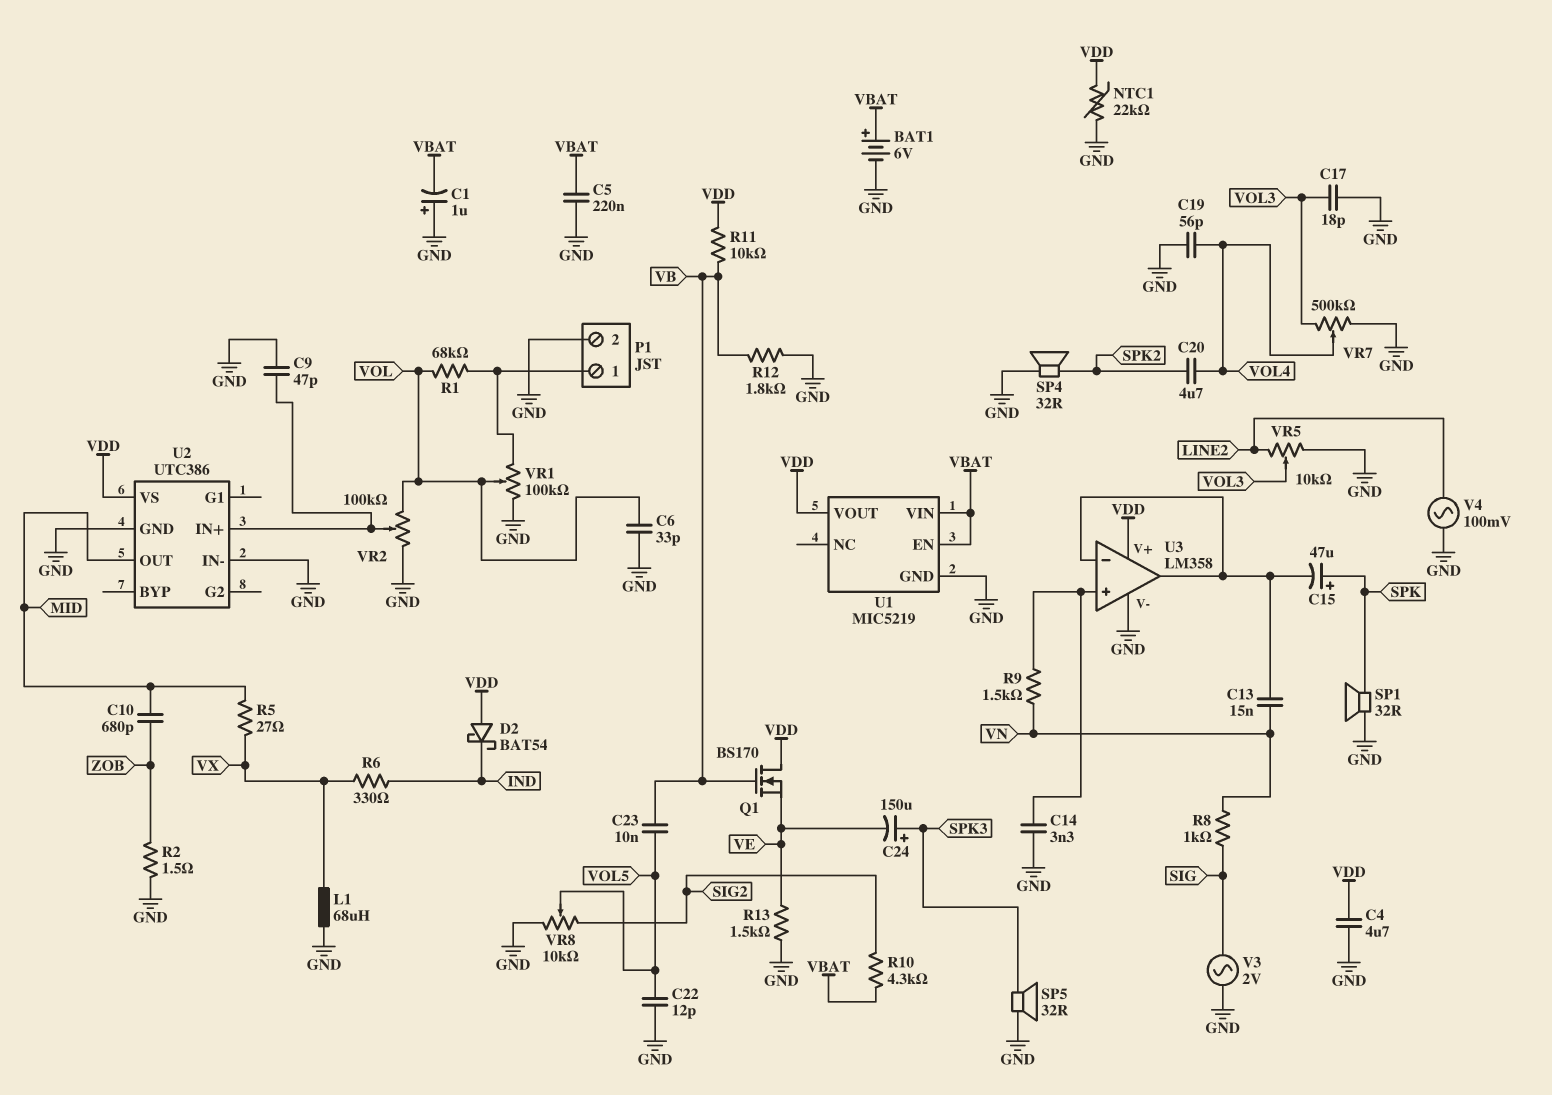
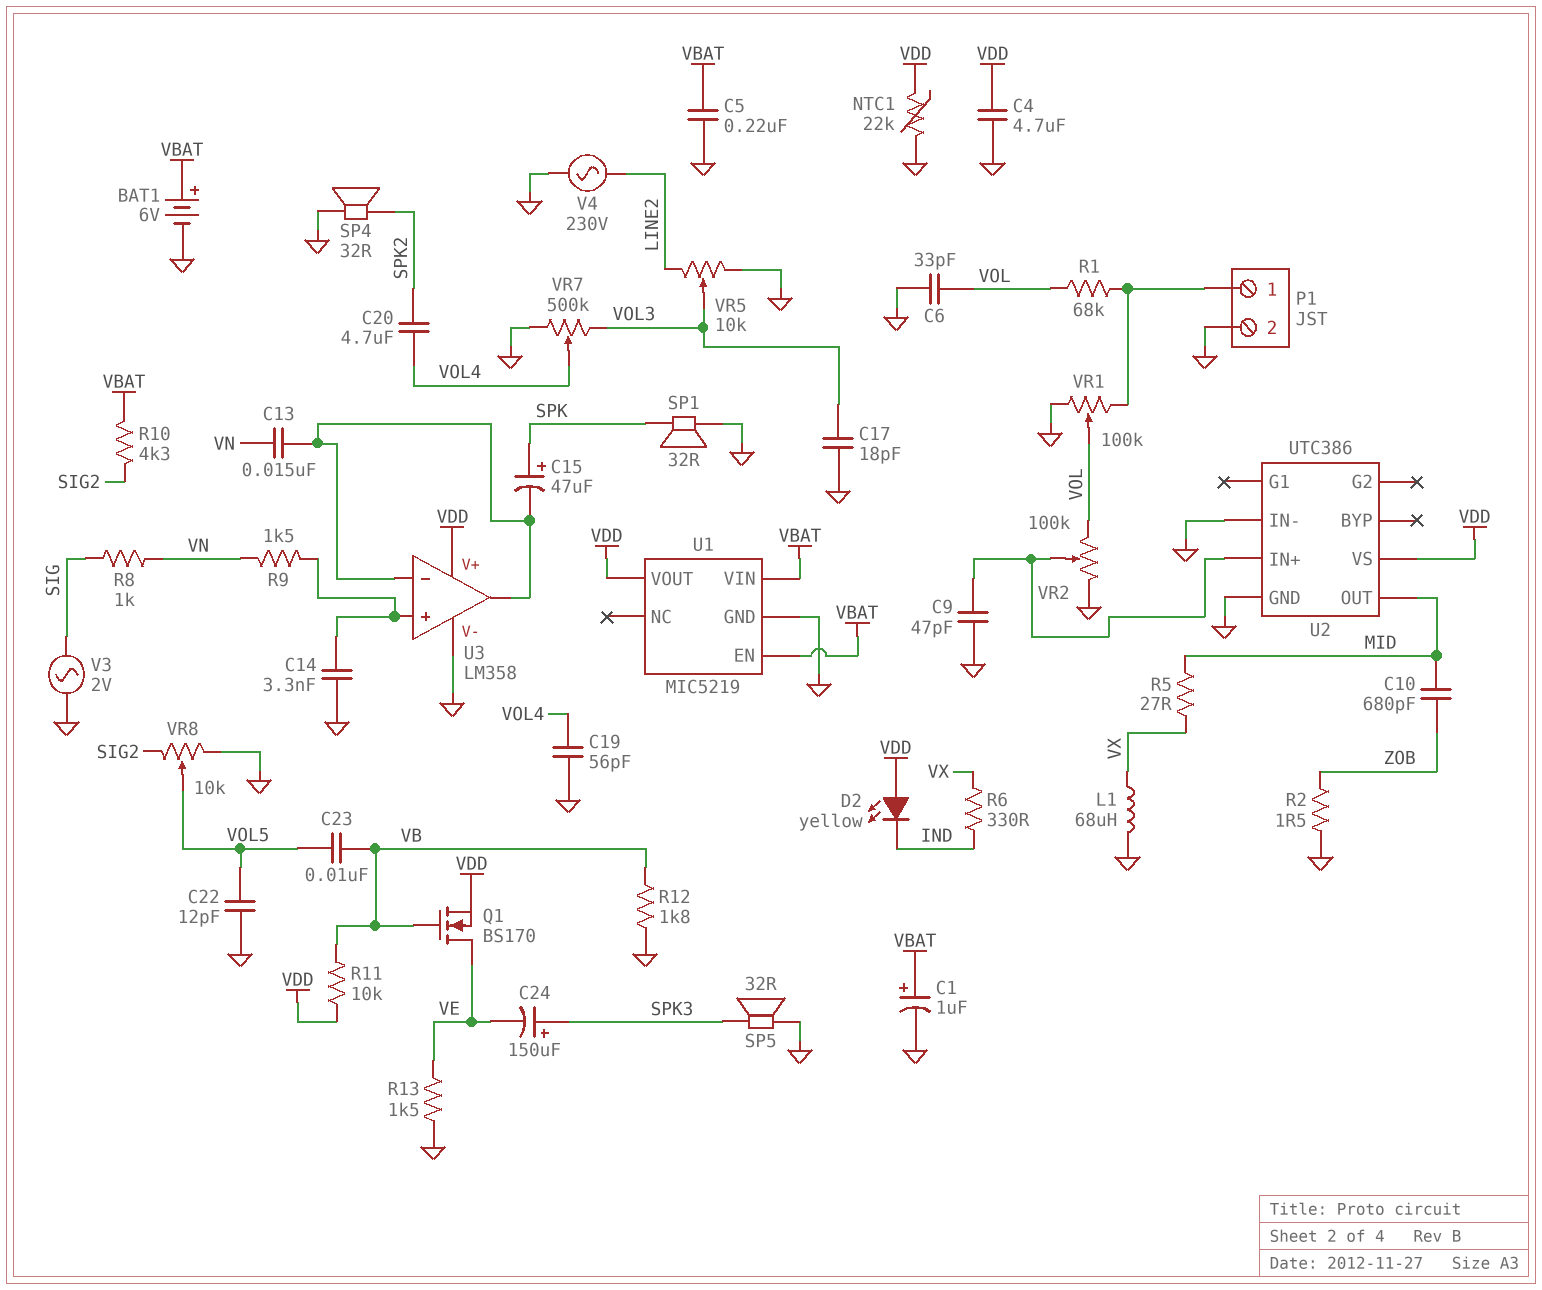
C1: 1uF (plus GND, minus VBAT) -> 1uF (plus VBAT, minus GND)
D2: schottky BAT54 (A VDD, K IND) -> LED yellow (A VDD, K IND)
Q1: NMOS BS170 (G VB, D VDD, S VE) -> NMOS BS170 (G VB, D VE, S VDD)
V4: AC 100mV (GND, LINE2) -> AC 230V (GND, LINE2)

